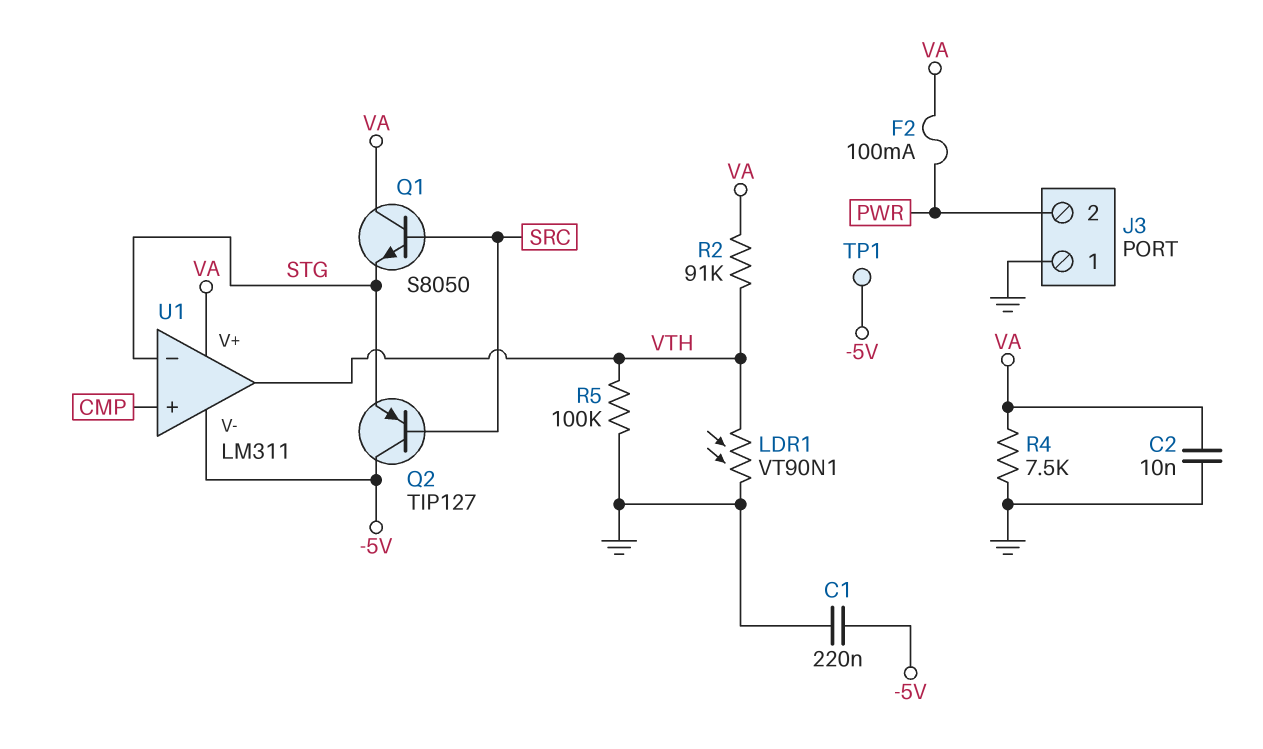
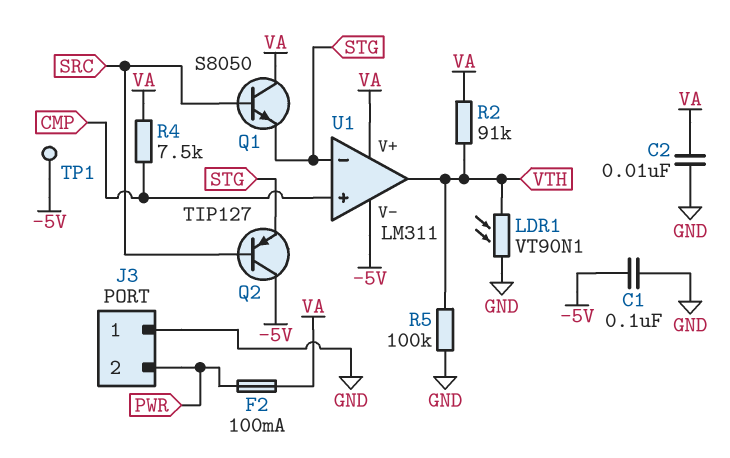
C1: 220nF (-5V, GND) -> 100nF (-5V, GND)
R4: 7.5k (GND, VA) -> 7.5k (CMP, VA)

